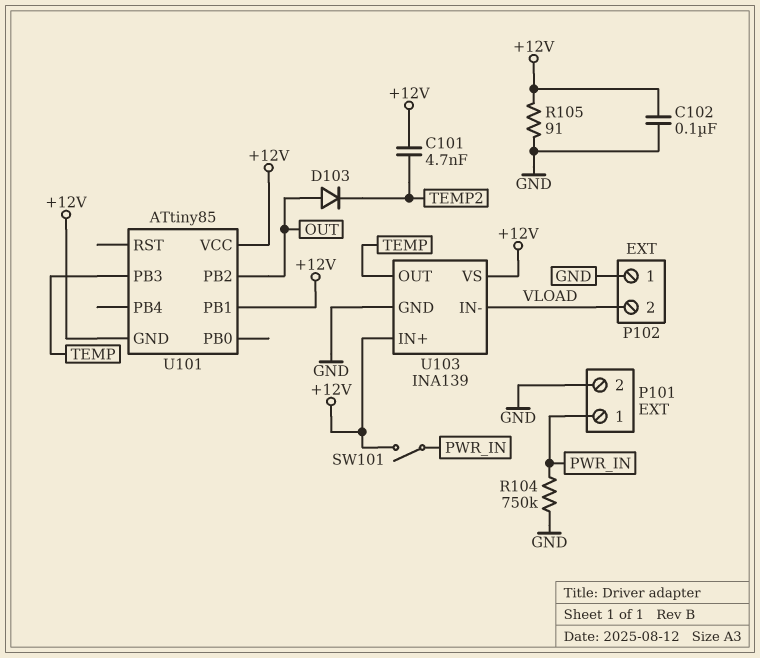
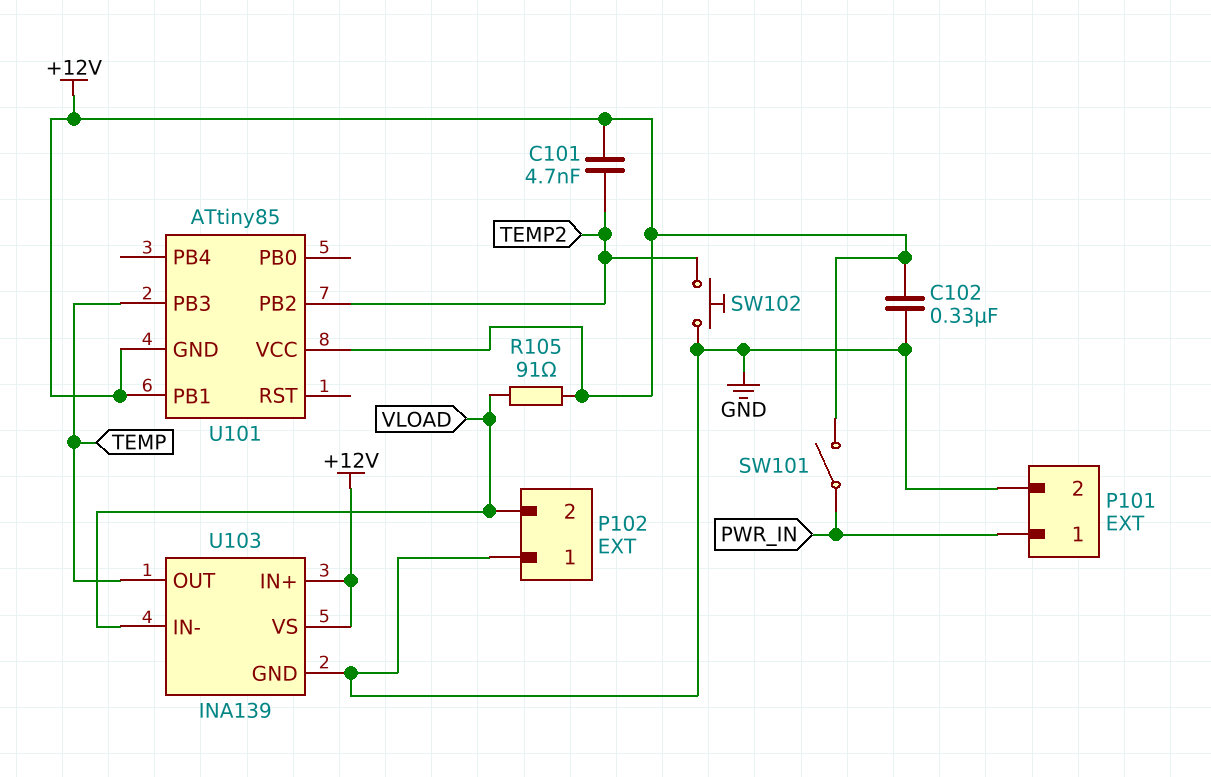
C102: 100nF (+12V, GND) -> 330nF (+12V, GND)
D103: diode (A OUT, K TEMP2) -> none
R104: 750k (GND, PWR_IN) -> none
R105: 91 (+12V, GND) -> 91 (+12V, VLOAD)
SW102: none -> button (GND, TEMP2)
U101 pin PB2: OUT -> TEMP2

